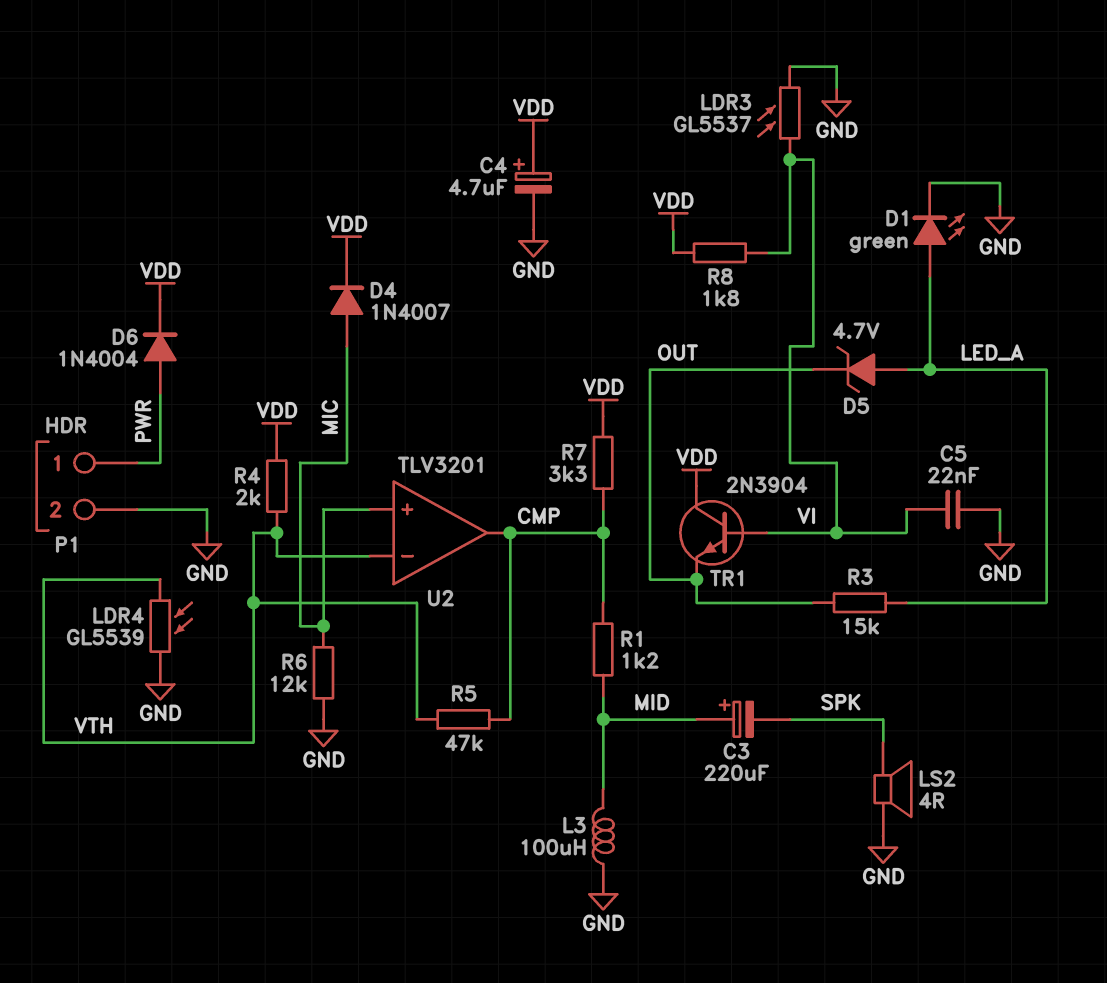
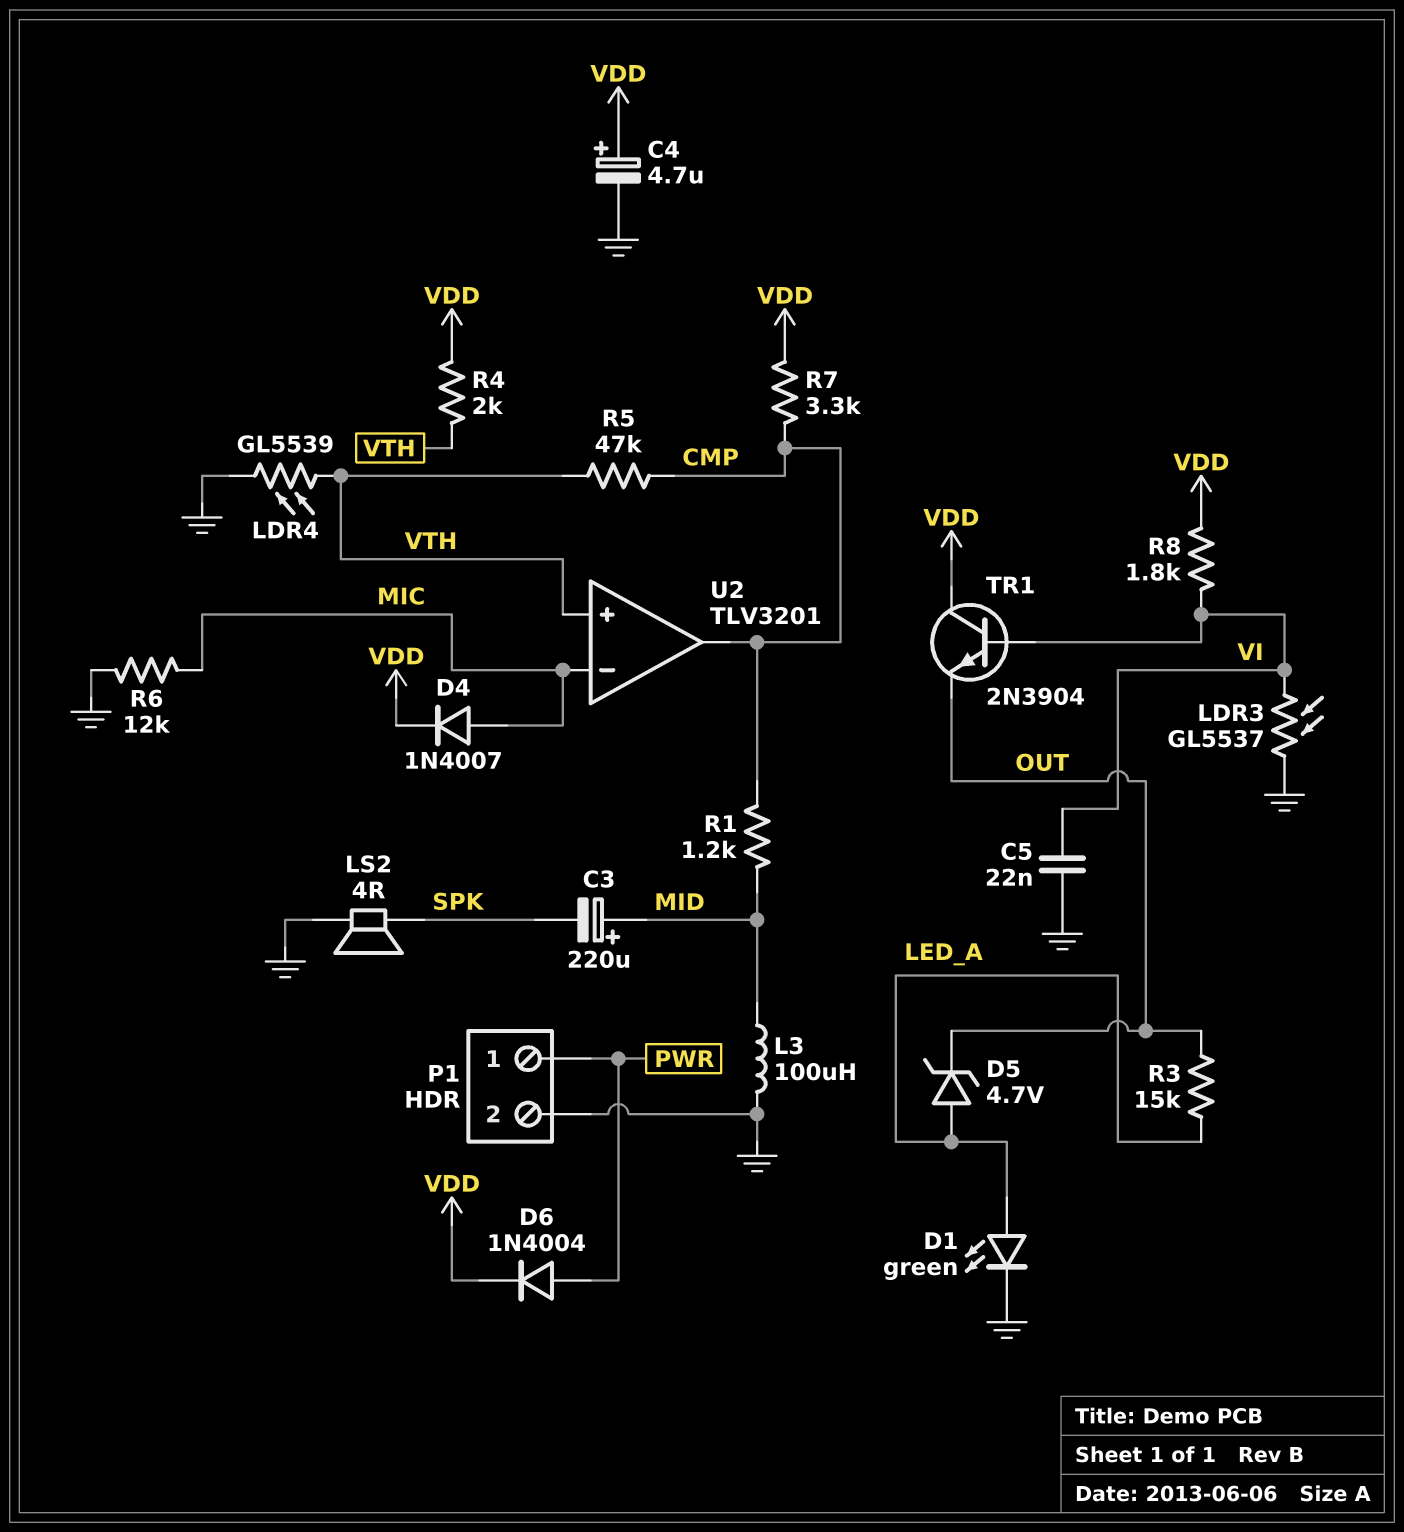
U2 pin in+: MIC -> VTH
U2 pin in-: VTH -> MIC

